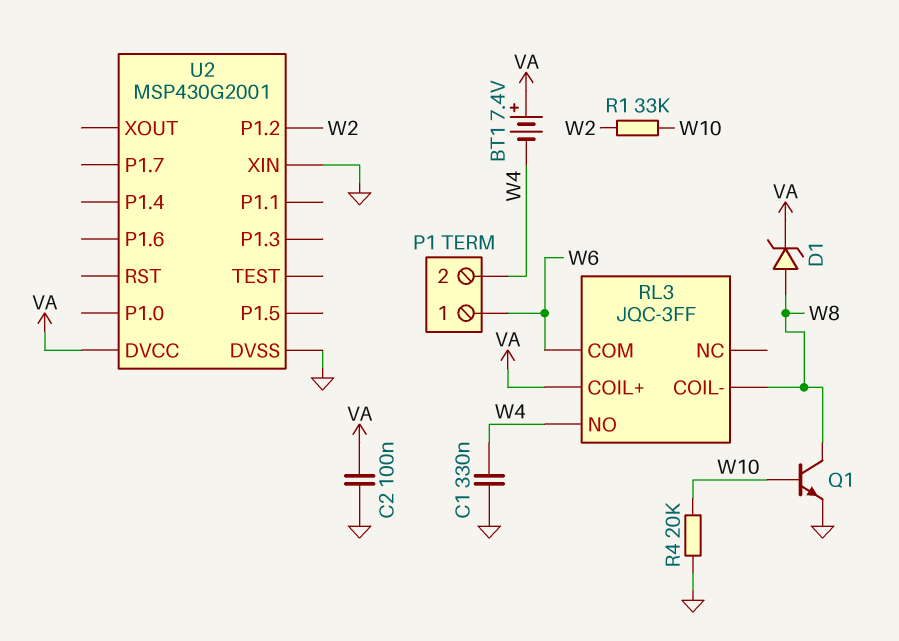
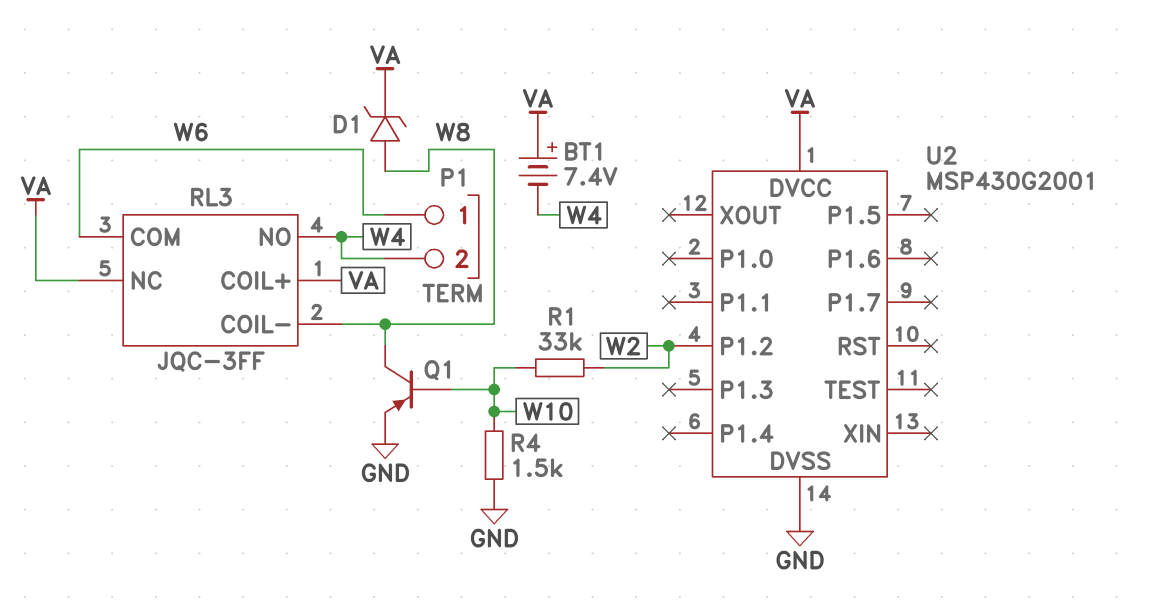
C1: 330nF (GND, W4) -> none
C2: 100nF (GND, VA) -> none
Q1: NPN (B W10, C W8, E GND) -> PNP (B W10, C W8, E GND)
R4: 20k (GND, W10) -> 1.5k (GND, W10)
RL3 pin NC: none -> VA
U2 pin XIN: GND -> none

